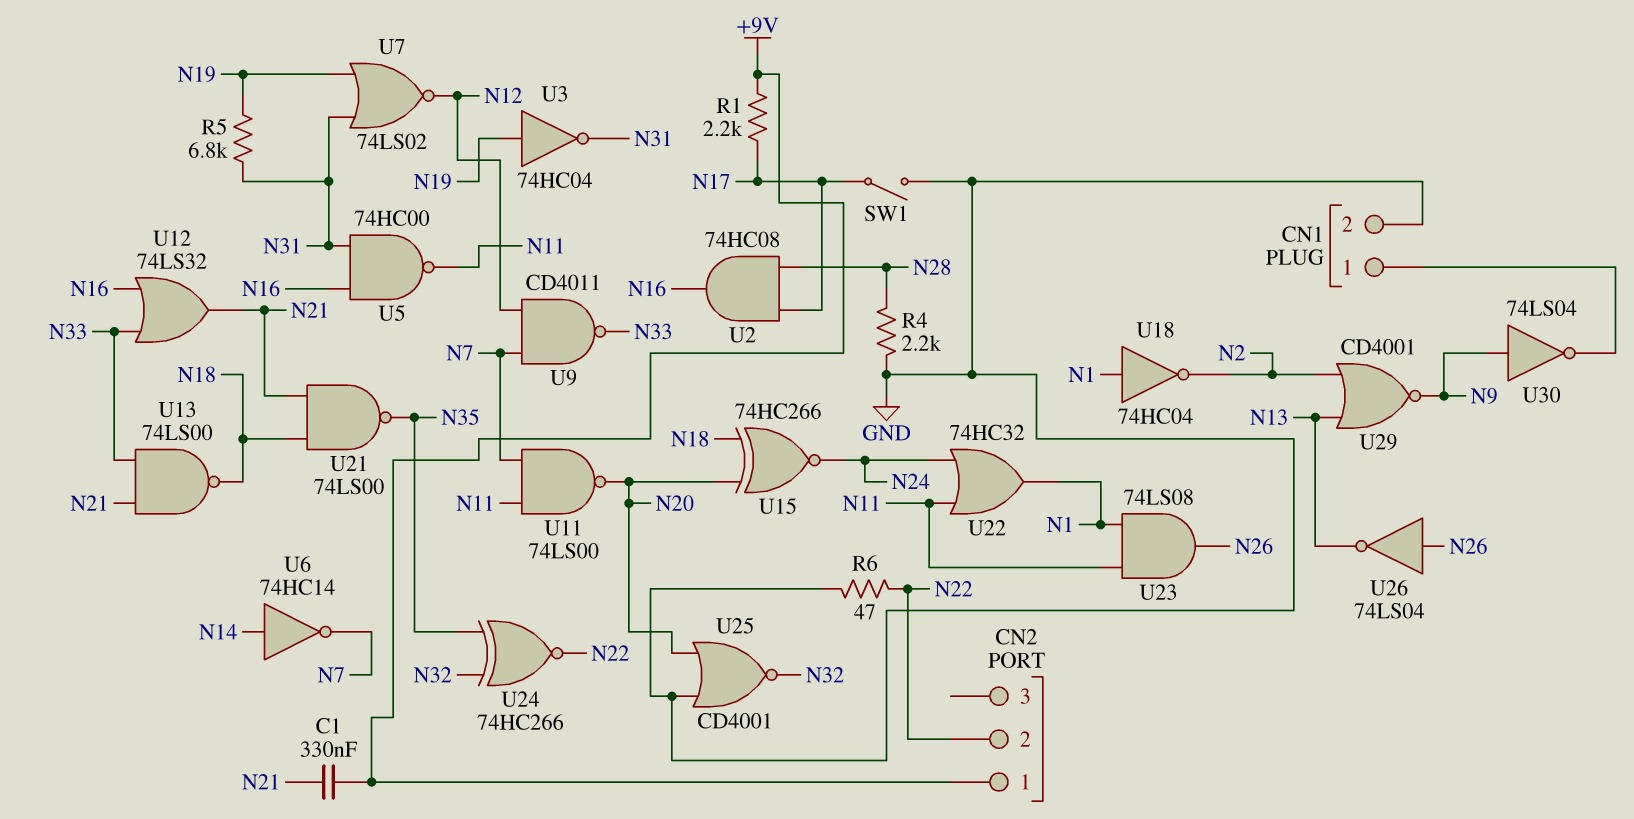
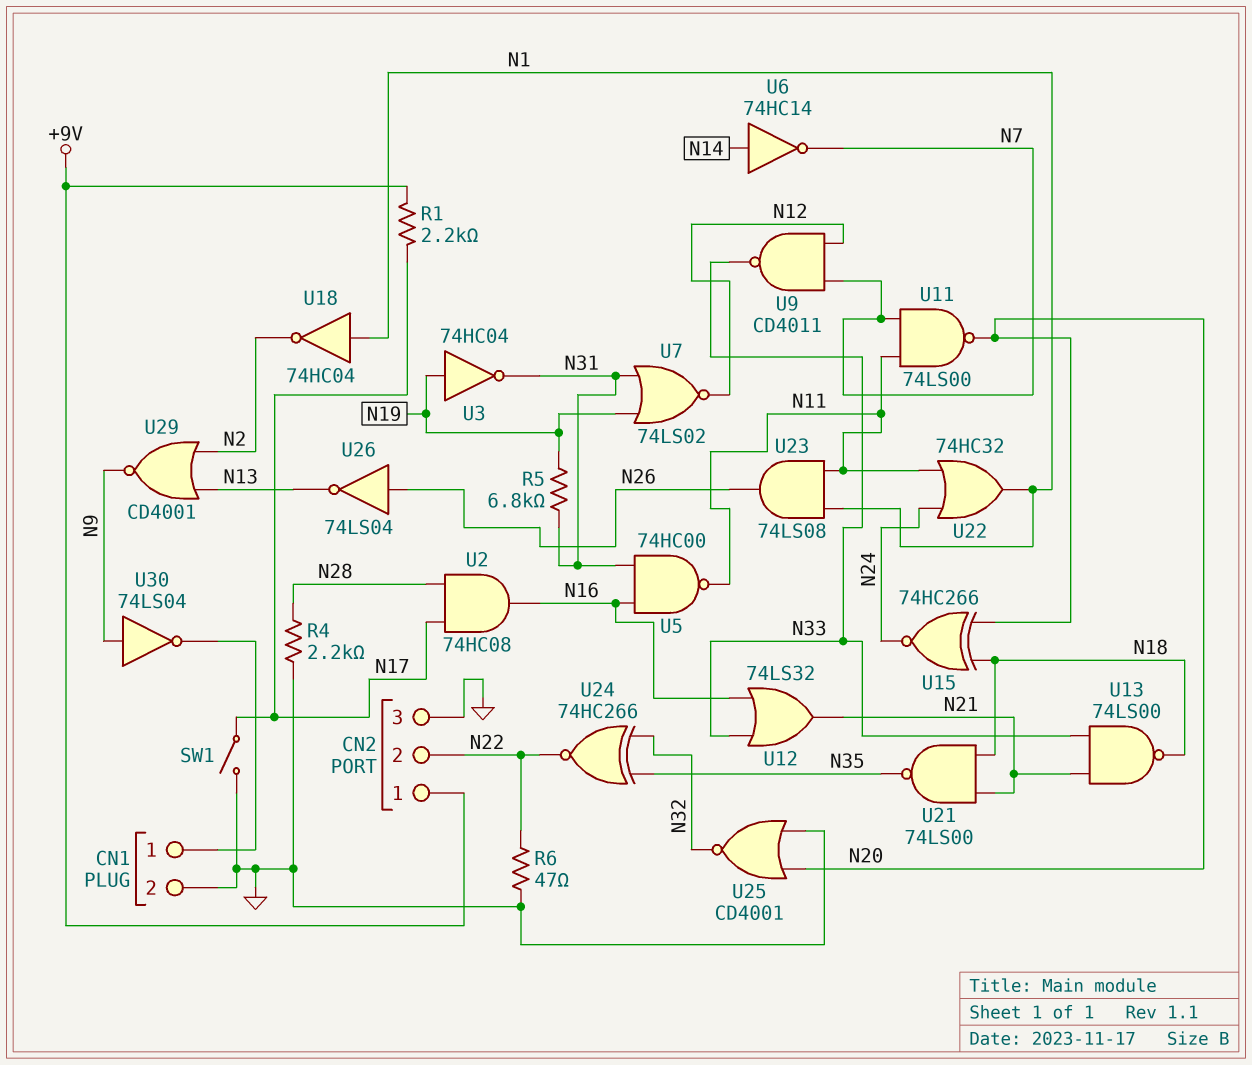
C1: 330nF (+9V, N21) -> none
CN2 pin 3: none -> GND

